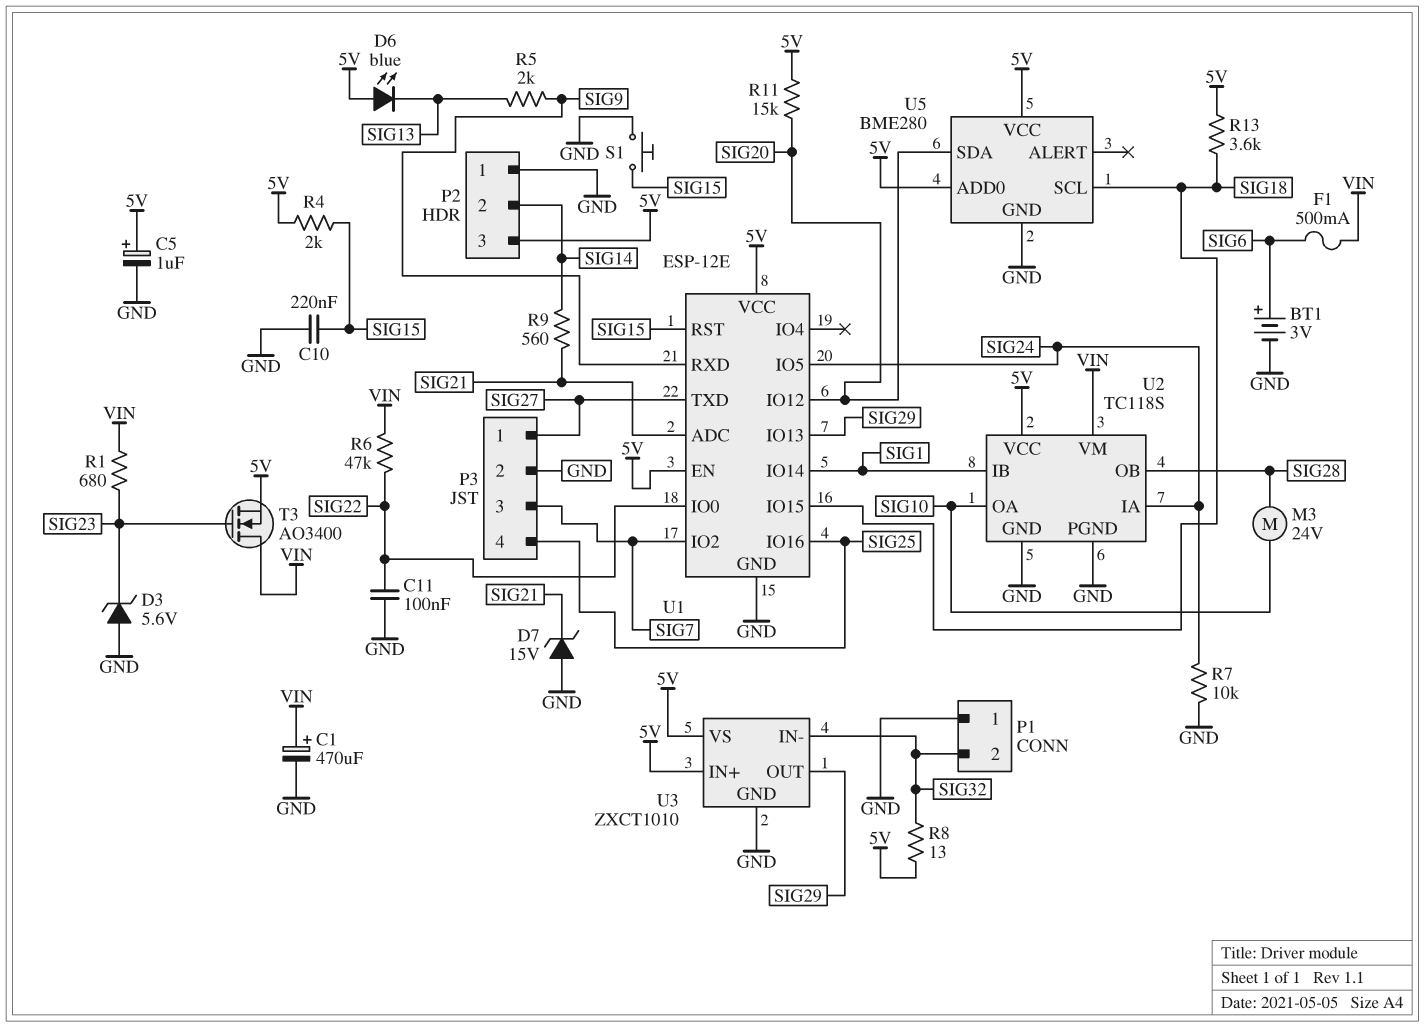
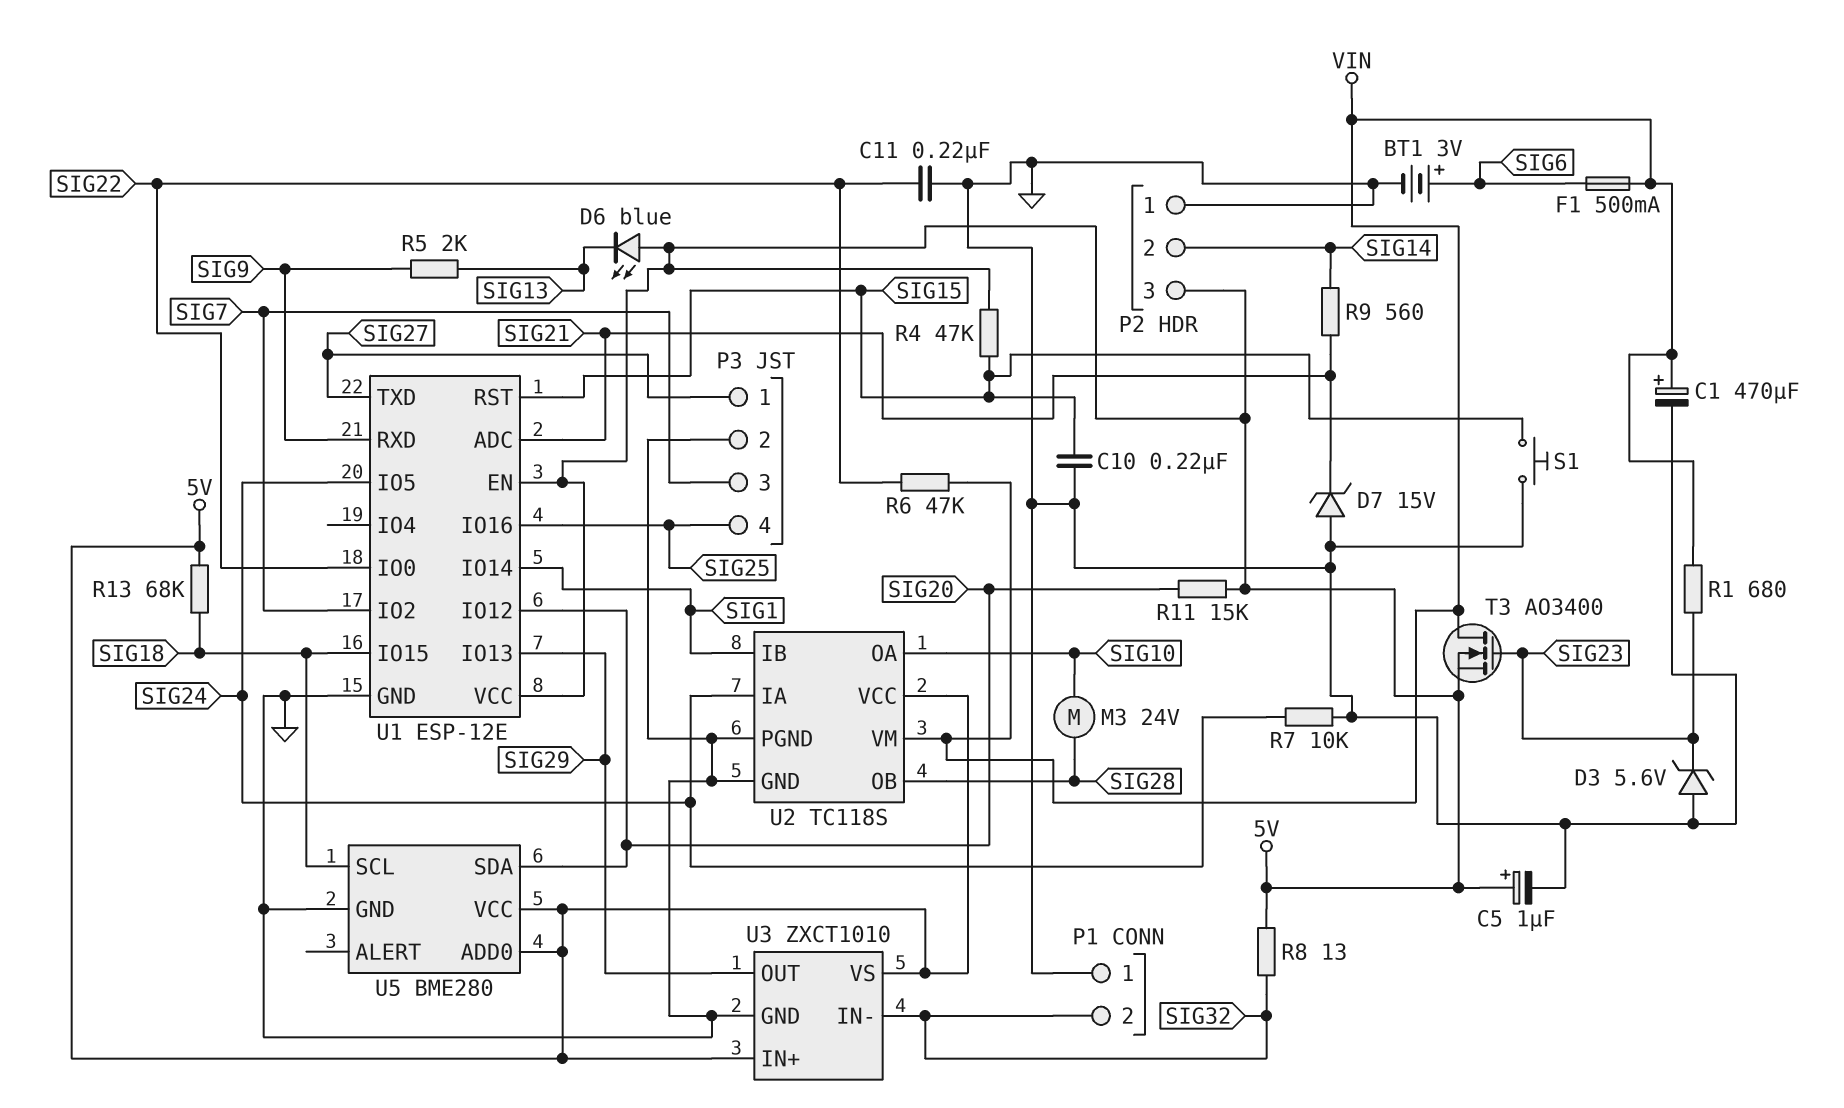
C11: 100nF (GND, SIG22) -> 220nF (GND, SIG22)
R4: 2k (5V, SIG15) -> 47k (5V, SIG15)
R13: 3.6k (5V, SIG18) -> 68k (5V, SIG18)

